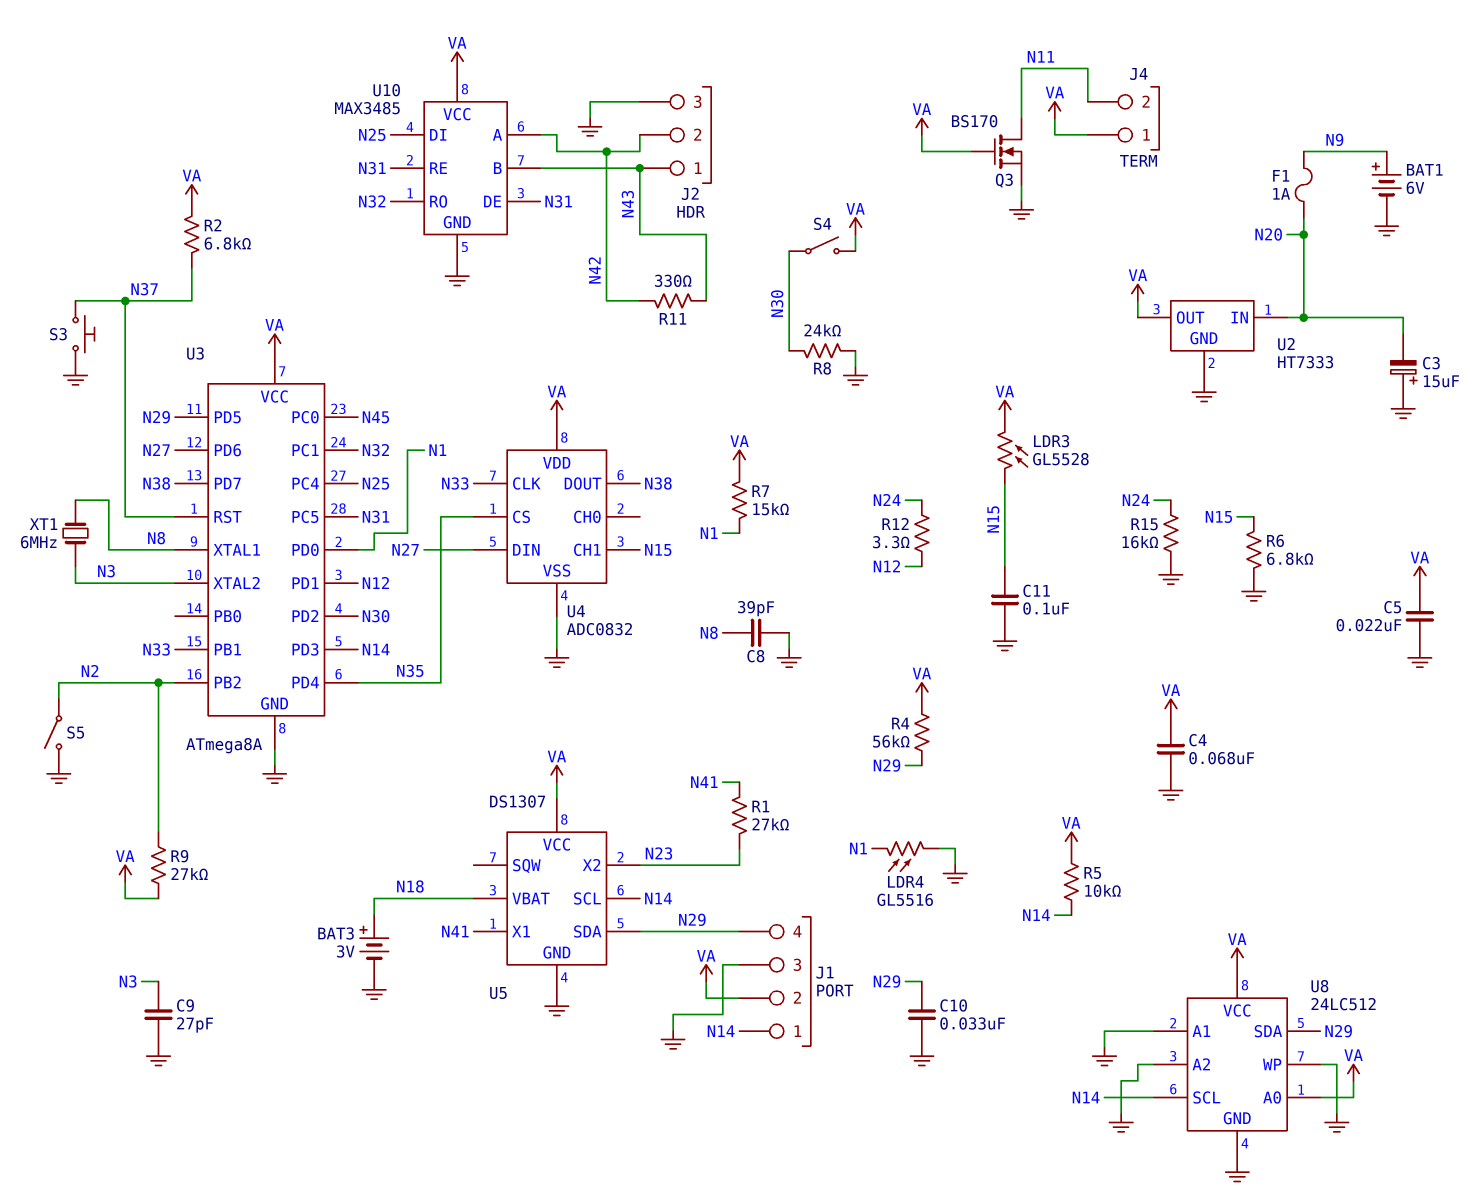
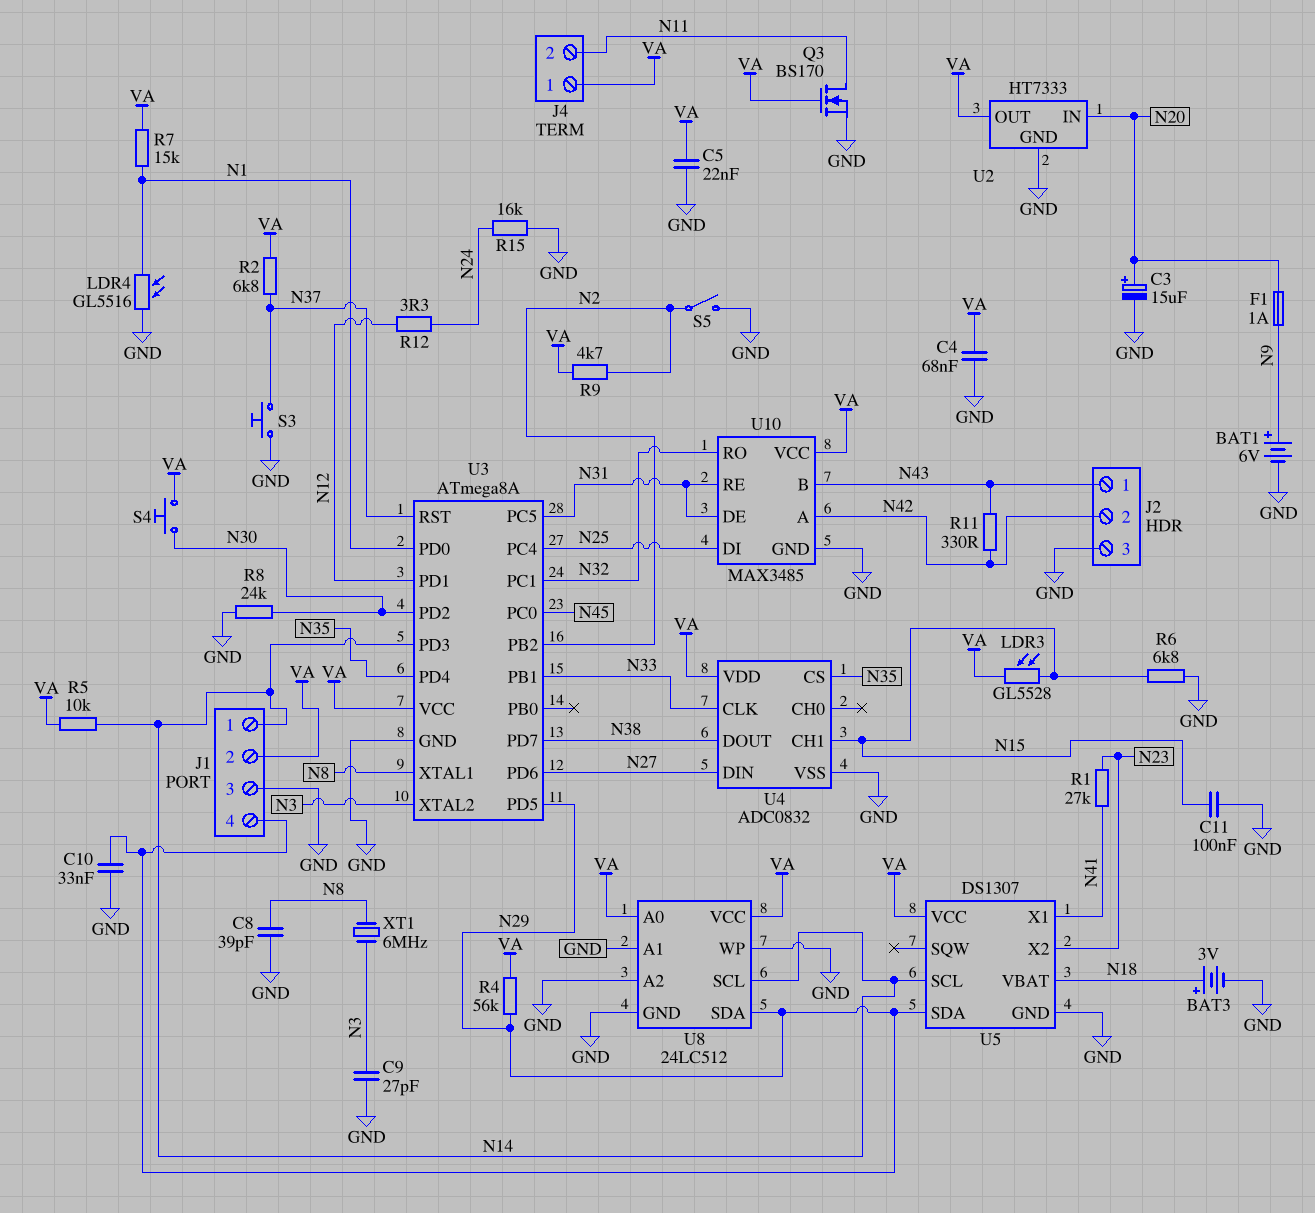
C3: 15uF (plus GND, minus N20) -> 15uF (plus N20, minus GND)
R9: 27k (N2, VA) -> 4.7k (N2, VA)
S4: switch (N30, VA) -> button (N30, VA)

